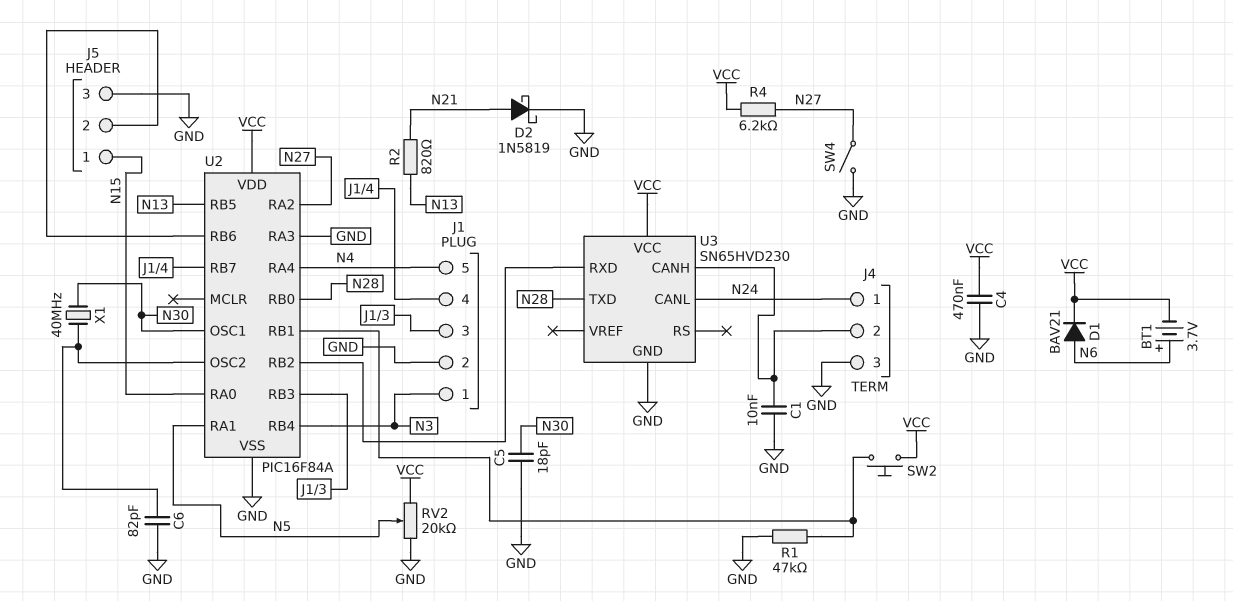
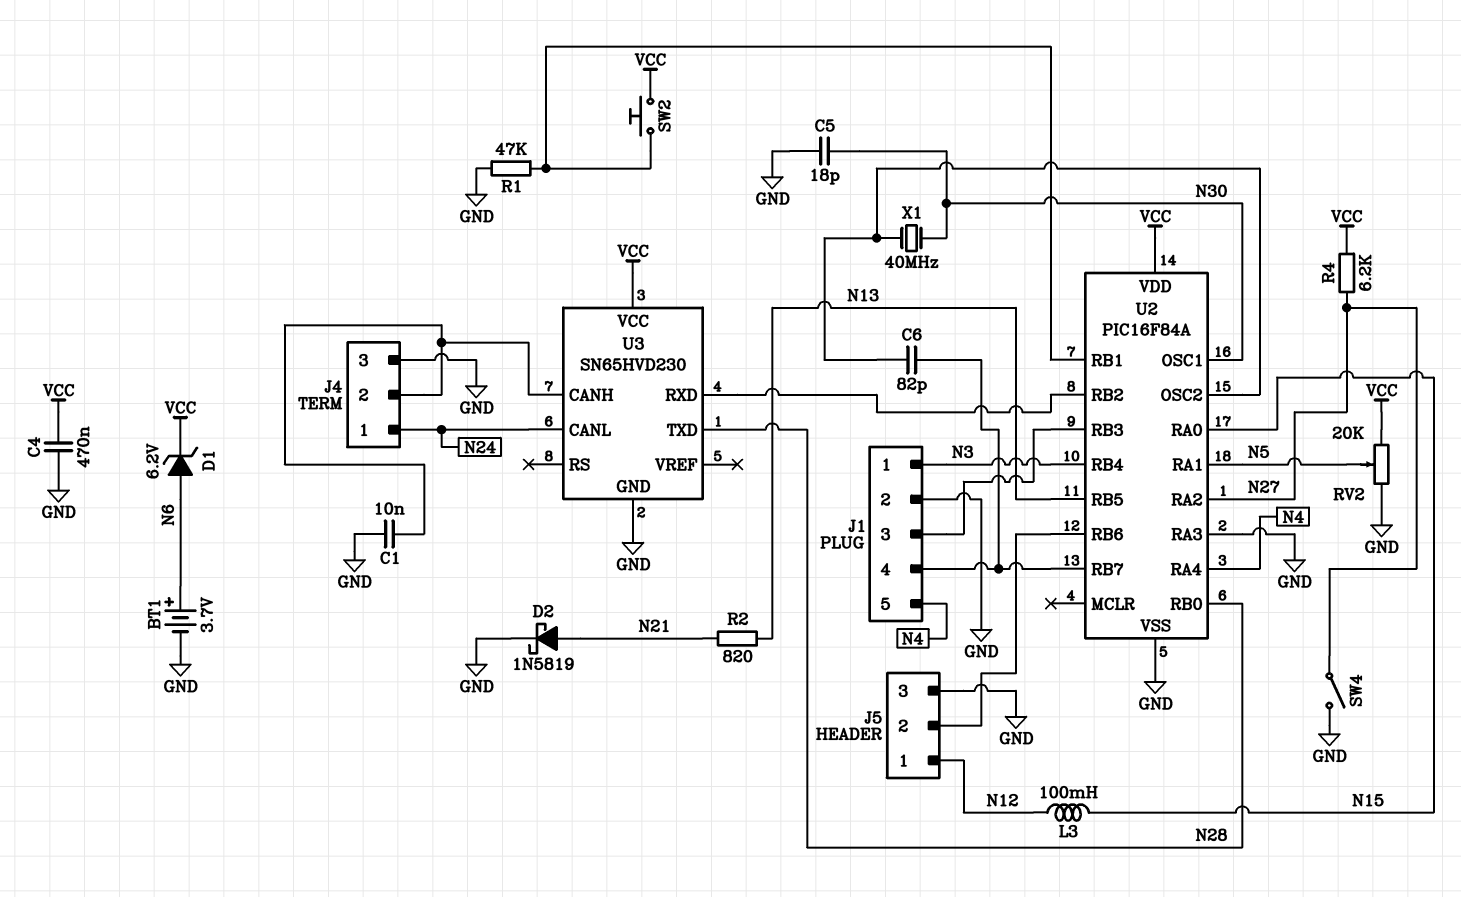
BT1: 3.7V (plus N6, minus VCC) -> 3.7V (plus N6, minus GND)
C6: 82pF (GND, U2/OSC2) -> 82pF (J1/4, U2/OSC2)
D1: diode BAV21 (A N6, K VCC) -> zener 6.2V (A N6, K VCC)
J5 pin 1: N15 -> N12
L3: none -> 100mH (N12, N15)

